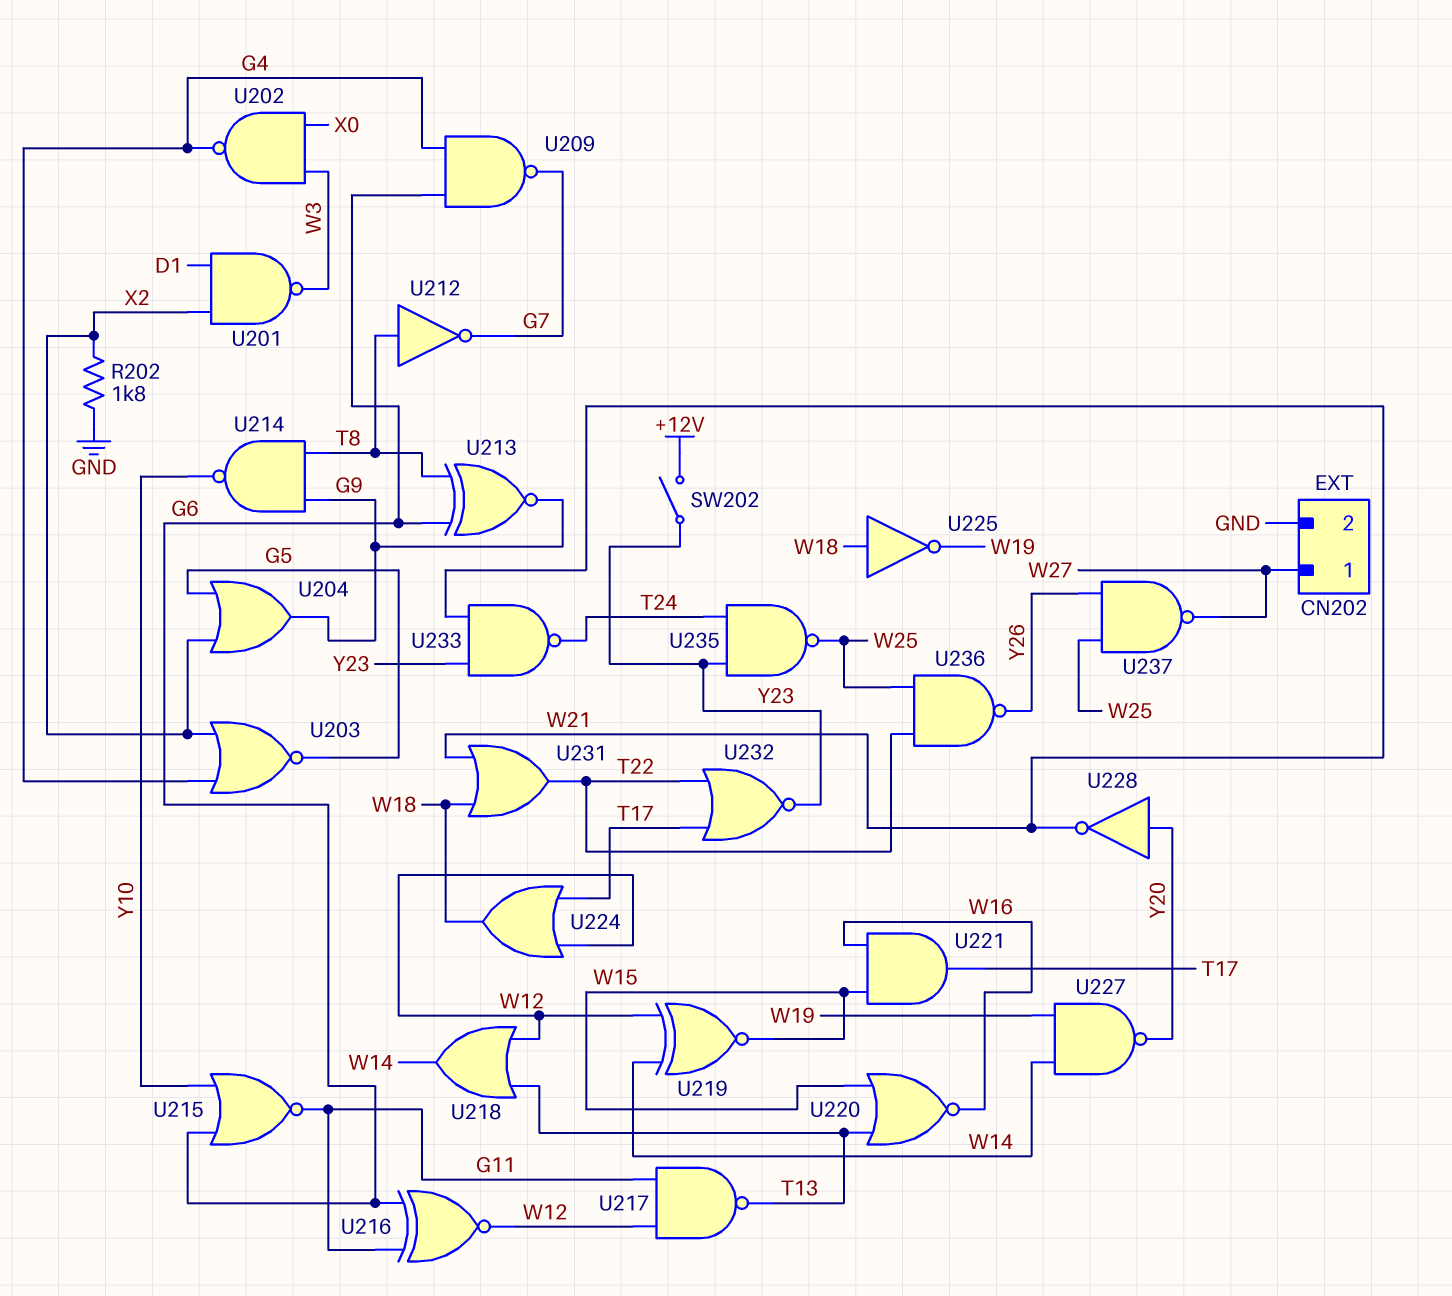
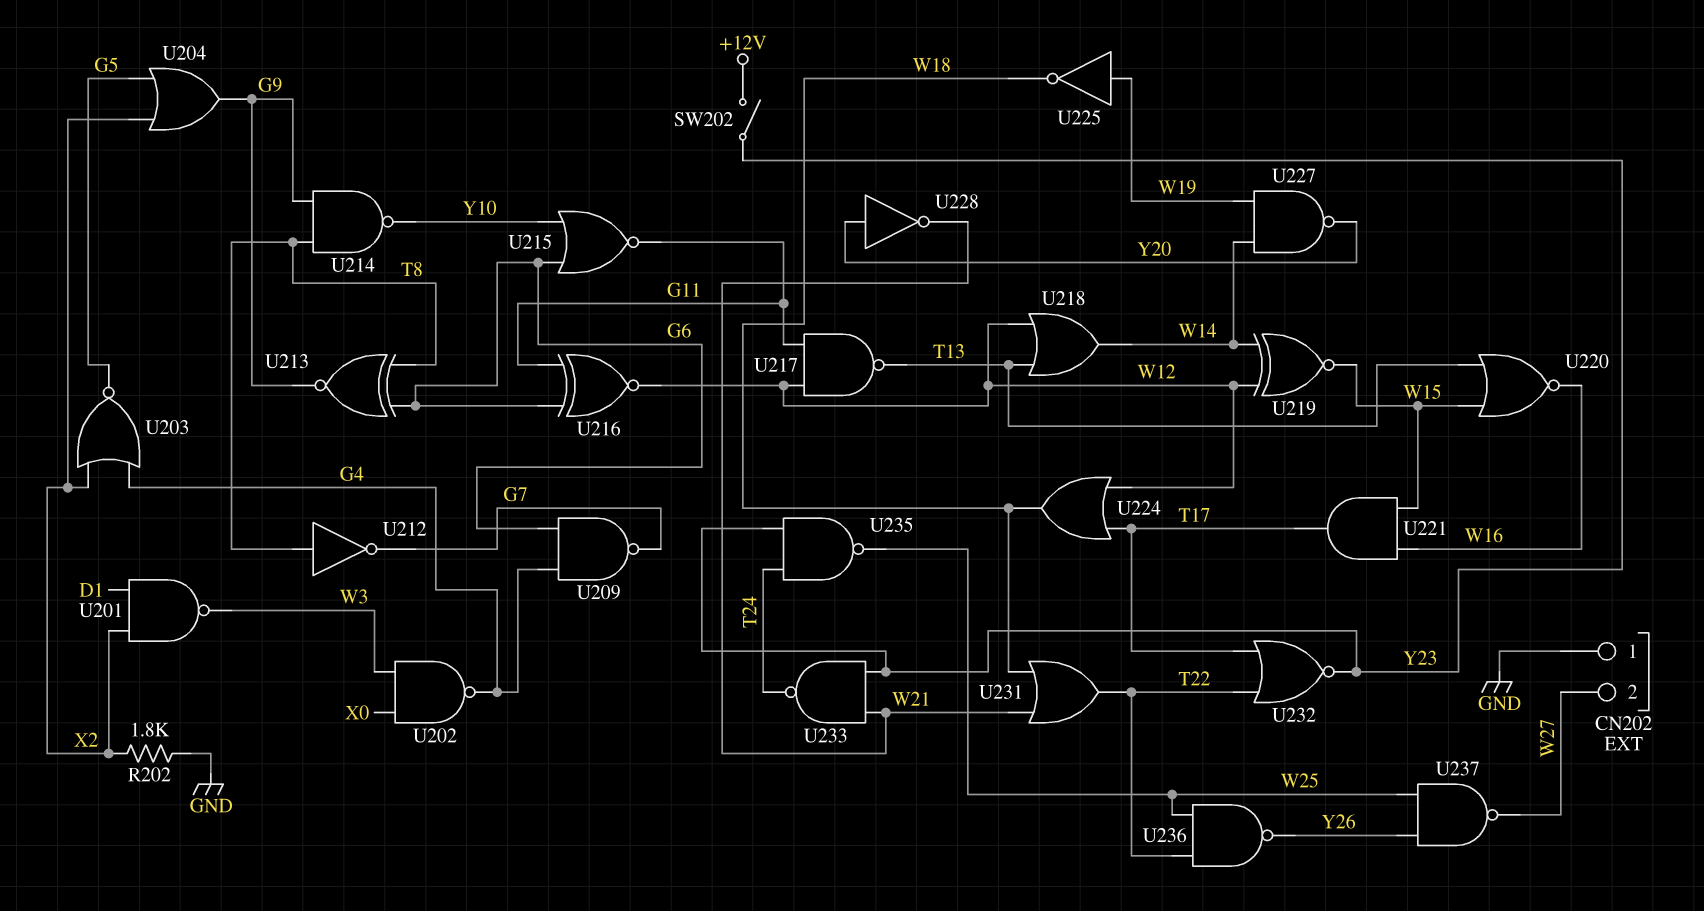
CN202 pin 1: W27 -> GND
CN202 pin 2: GND -> W27
U225: NOT (in W18, out W19) -> NOT (in W19, out W18)

